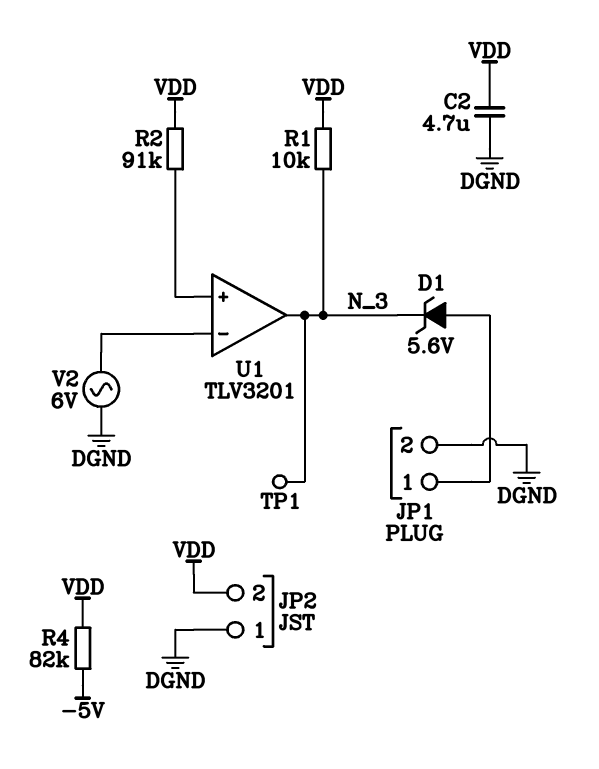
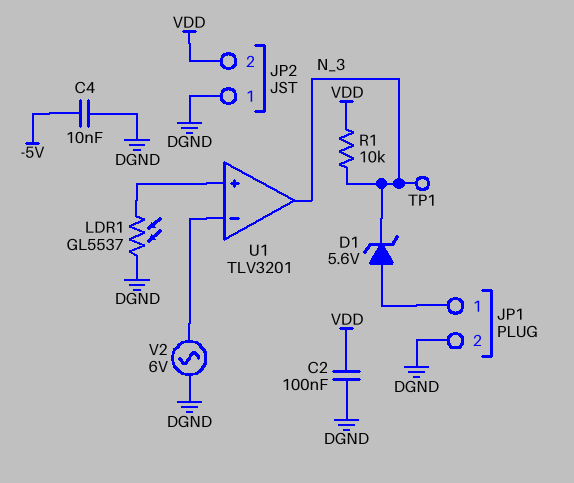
C2: 4.7uF (DGND, VDD) -> 100nF (DGND, VDD)
C4: none -> 10nF (-5V, DGND)
LDR1: none -> GL5537 (DGND, U1/in+)
R2: 91k (U1/in+, VDD) -> none
R4: 82k (-5V, VDD) -> none

